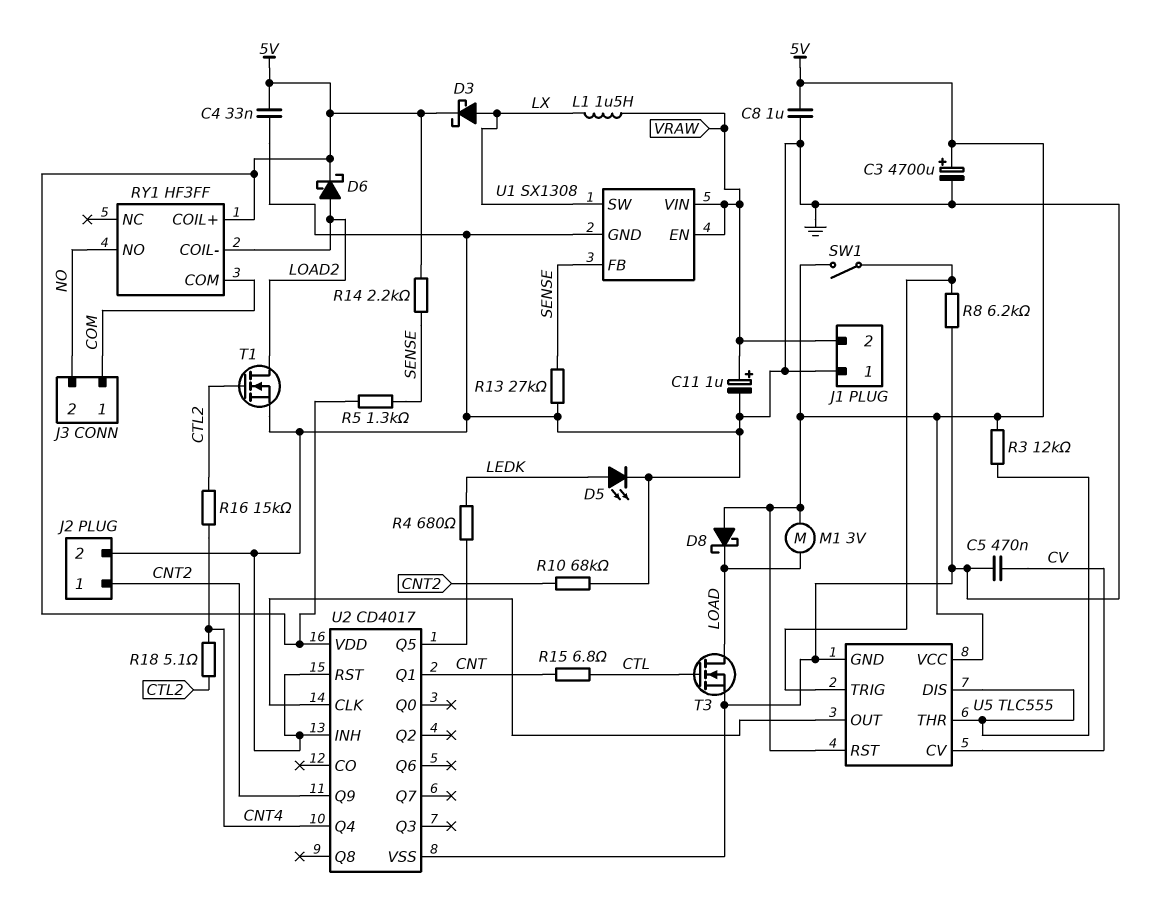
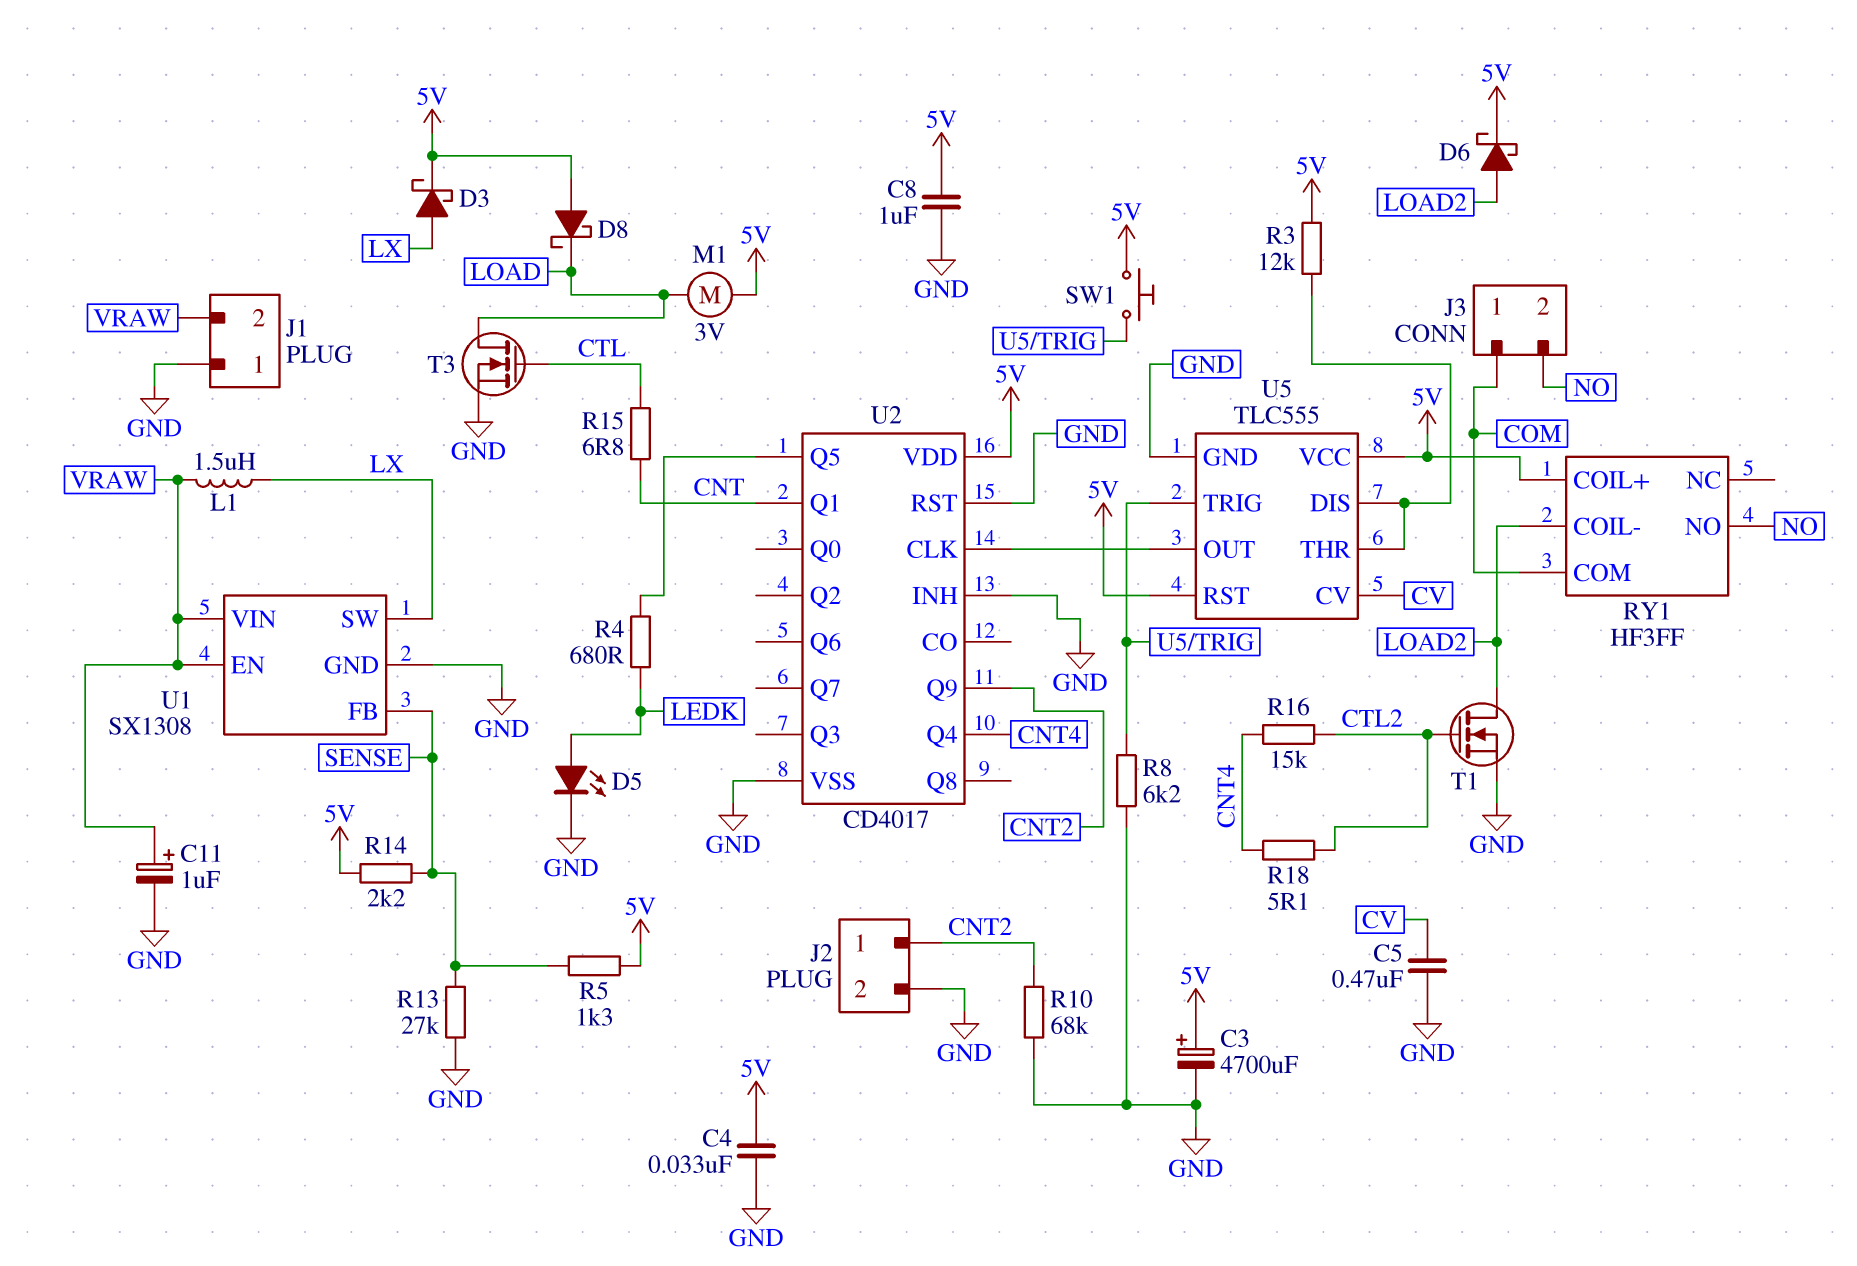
SW1: switch (5V, U5/TRIG) -> button (5V, U5/TRIG)

